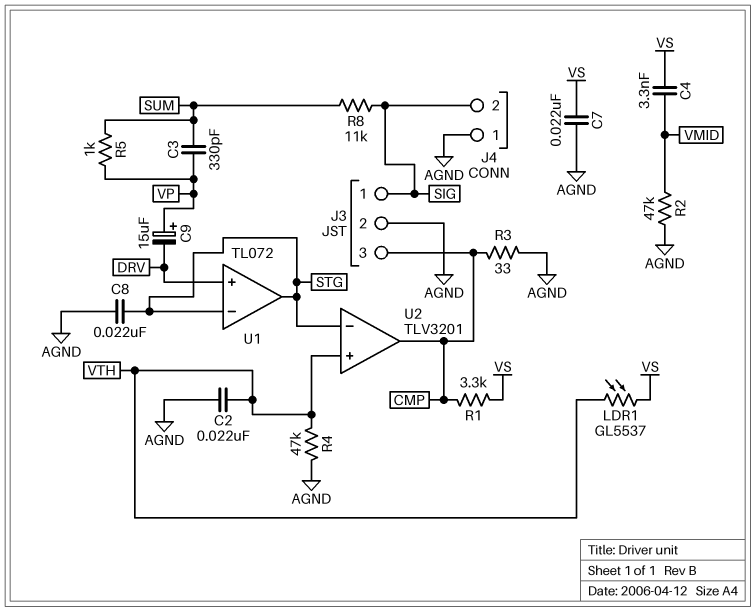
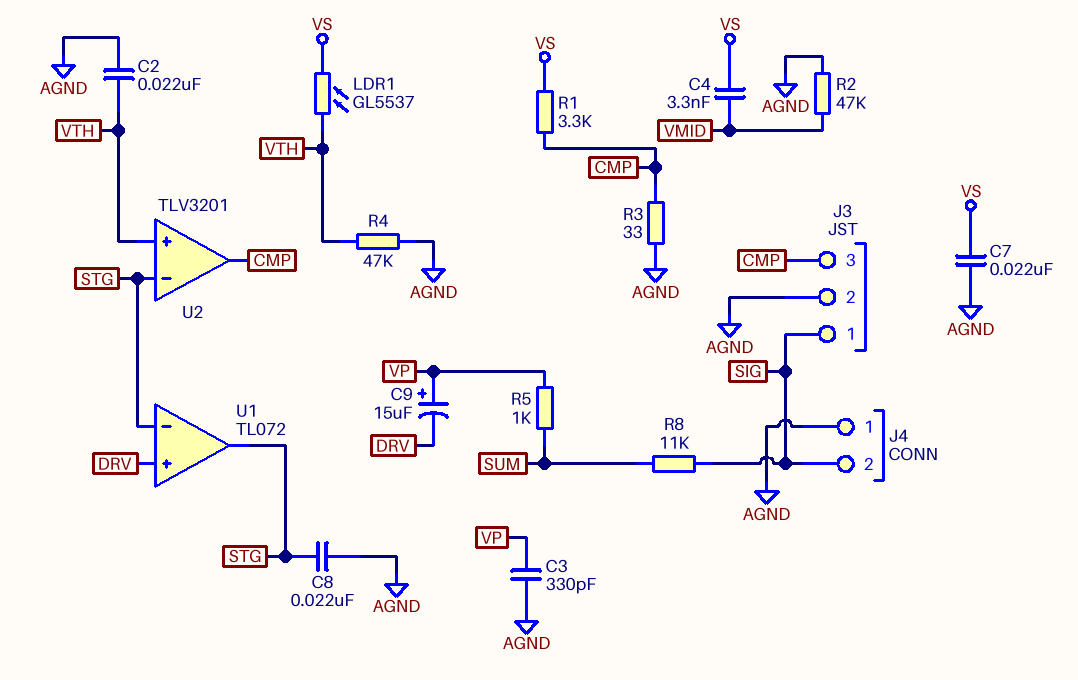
C3: 330pF (SUM, VP) -> 330pF (AGND, VP)

